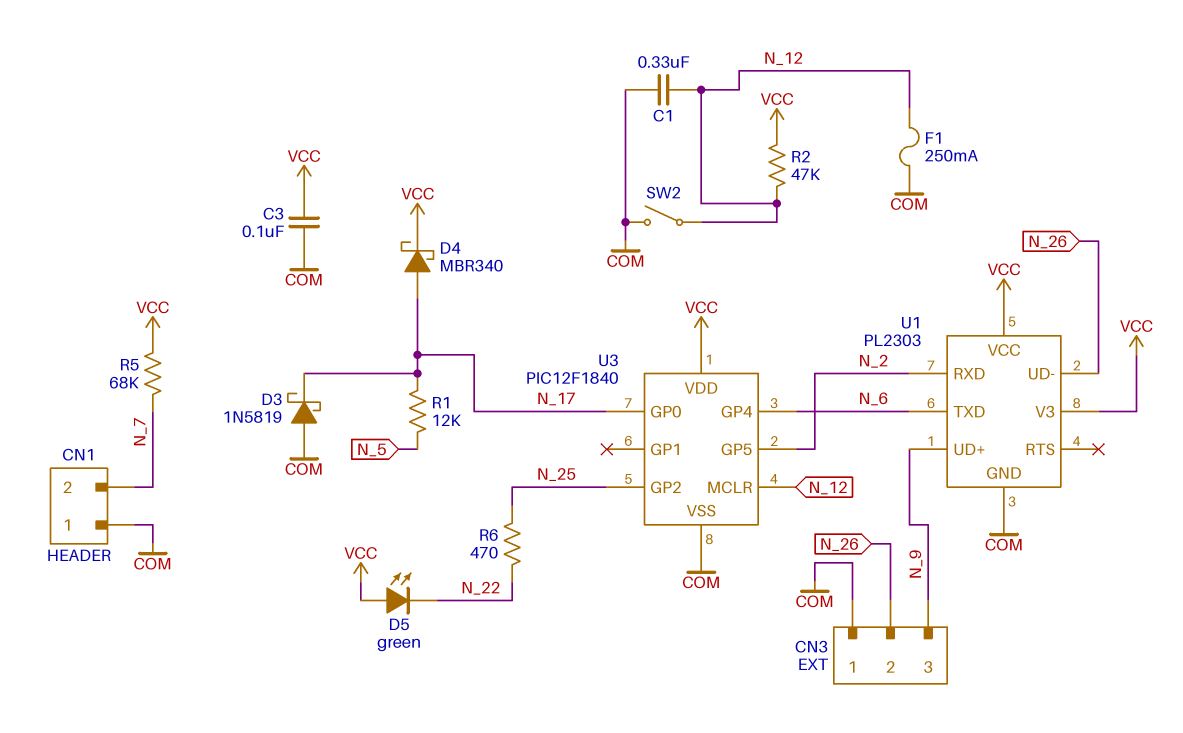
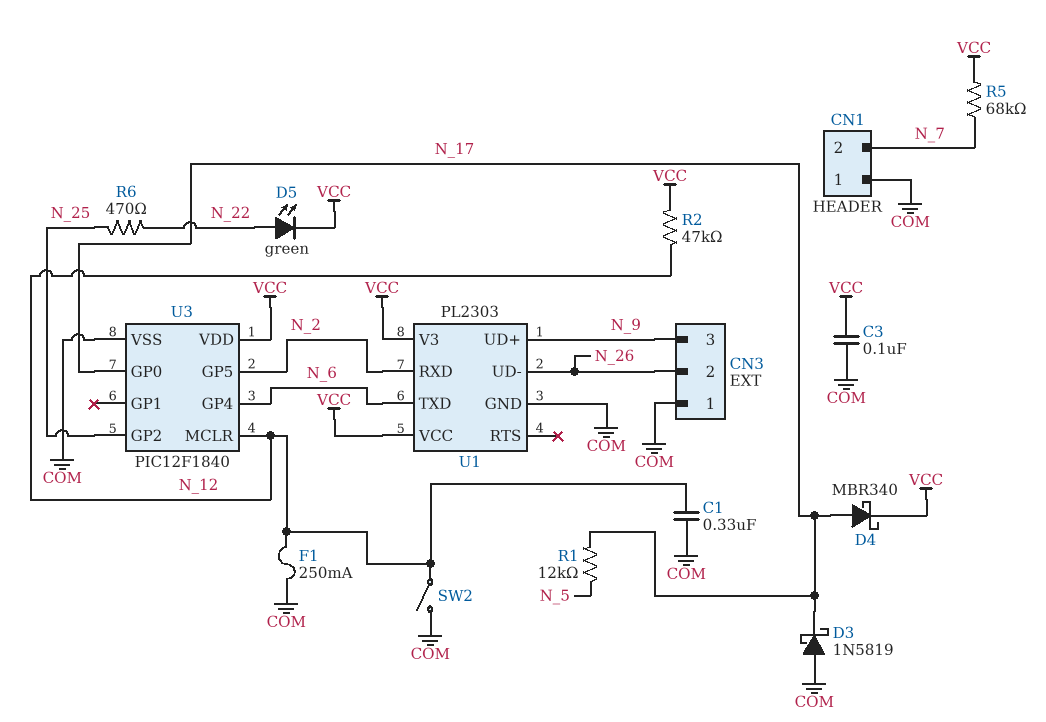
D5: LED green (A VCC, K N_22) -> LED green (A N_22, K VCC)

